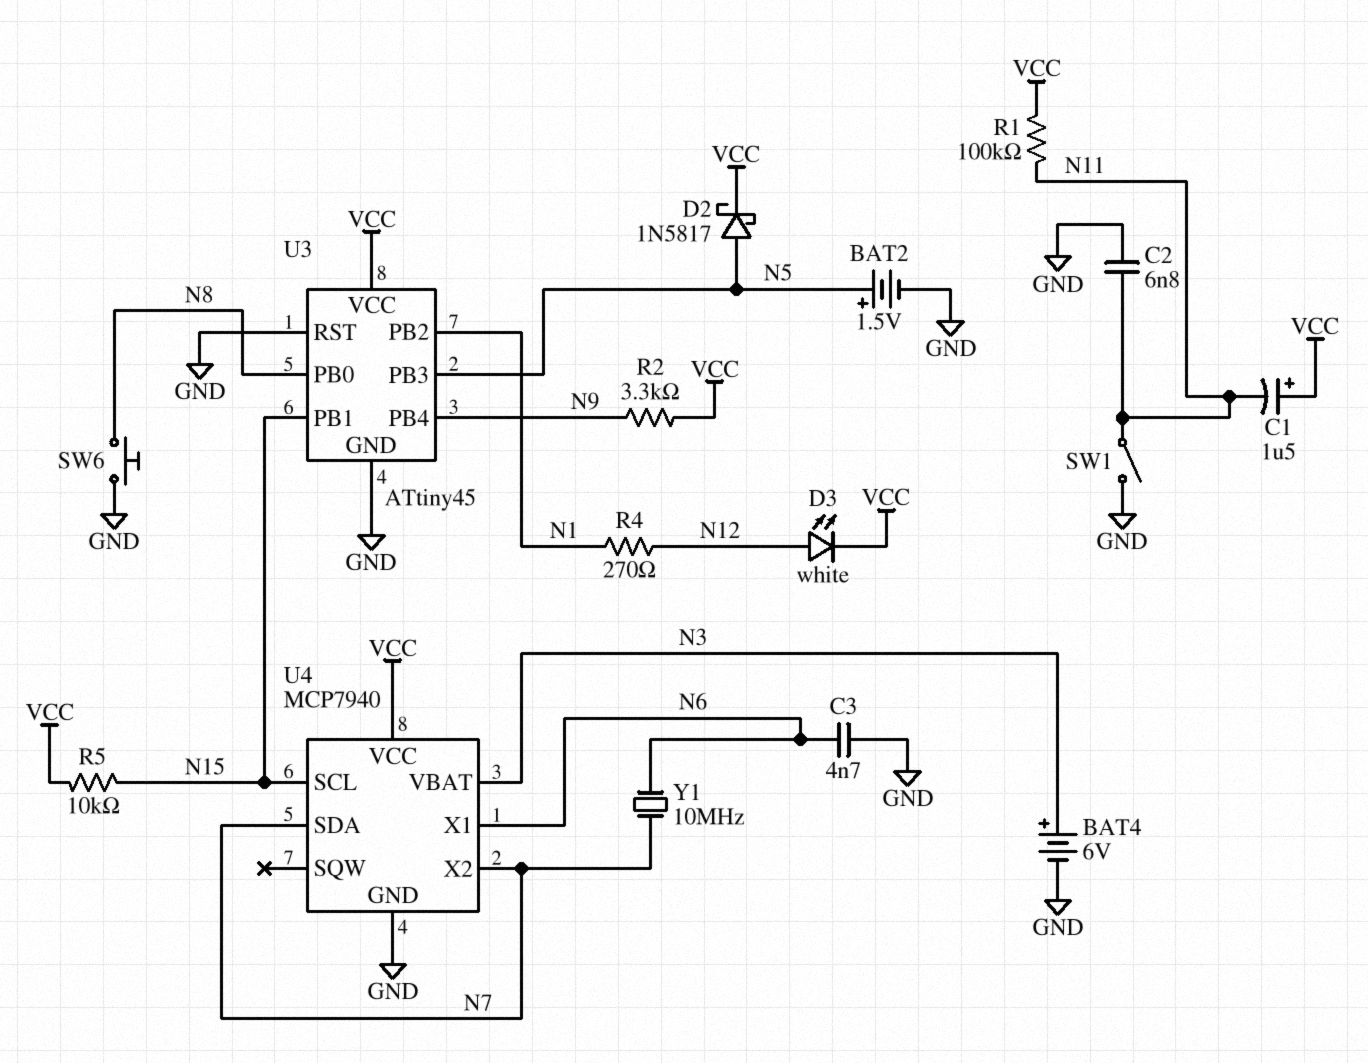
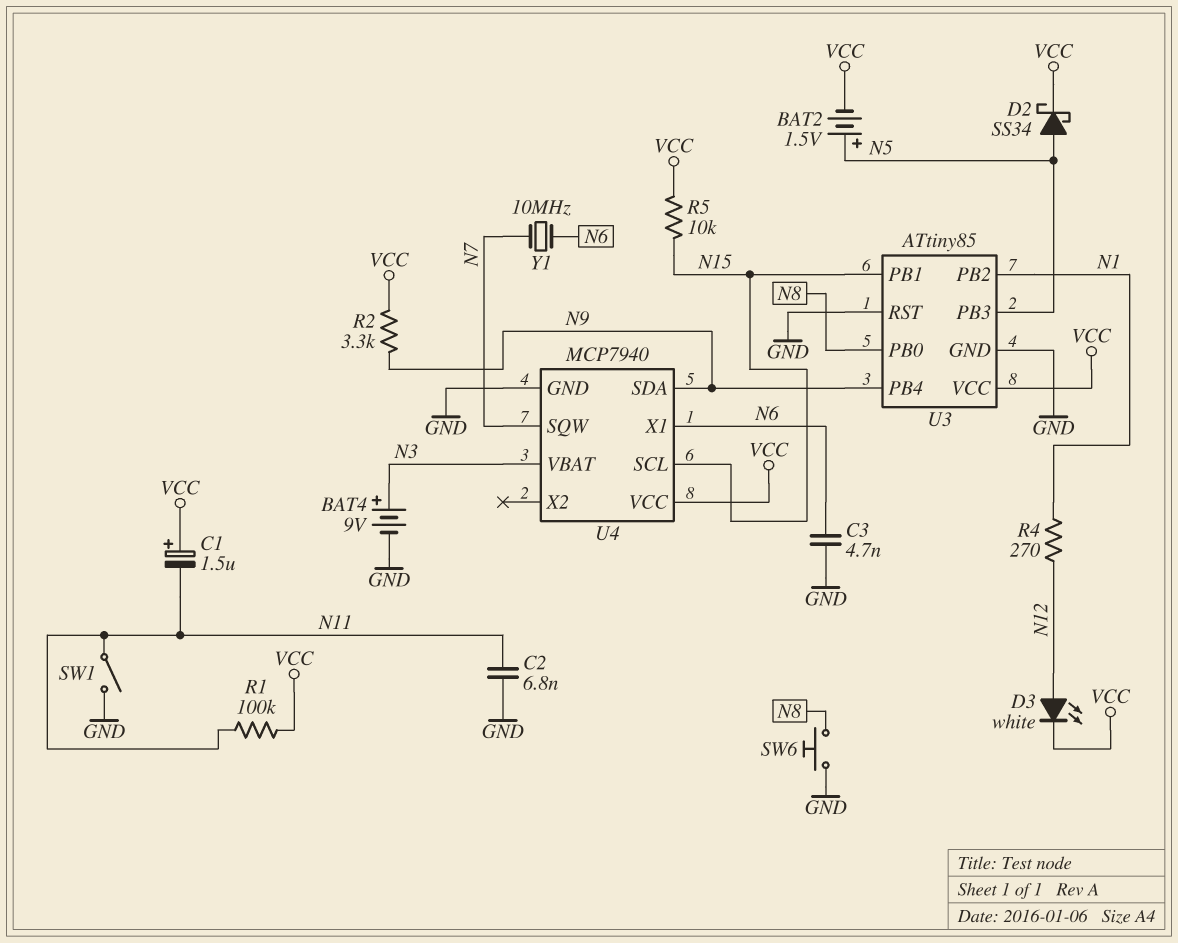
BAT2: 1.5V (plus N5, minus GND) -> 1.5V (plus N5, minus VCC)
BAT4: 6V (plus N3, minus GND) -> 9V (plus N3, minus GND)
D2: schottky 1N5817 (A N5, K VCC) -> schottky SS34 (A N5, K VCC)
U3: ATtiny45 -> ATtiny85
U4 pin SDA: N7 -> N9
U4 pin SQW: none -> N7
U4 pin X2: N7 -> none

